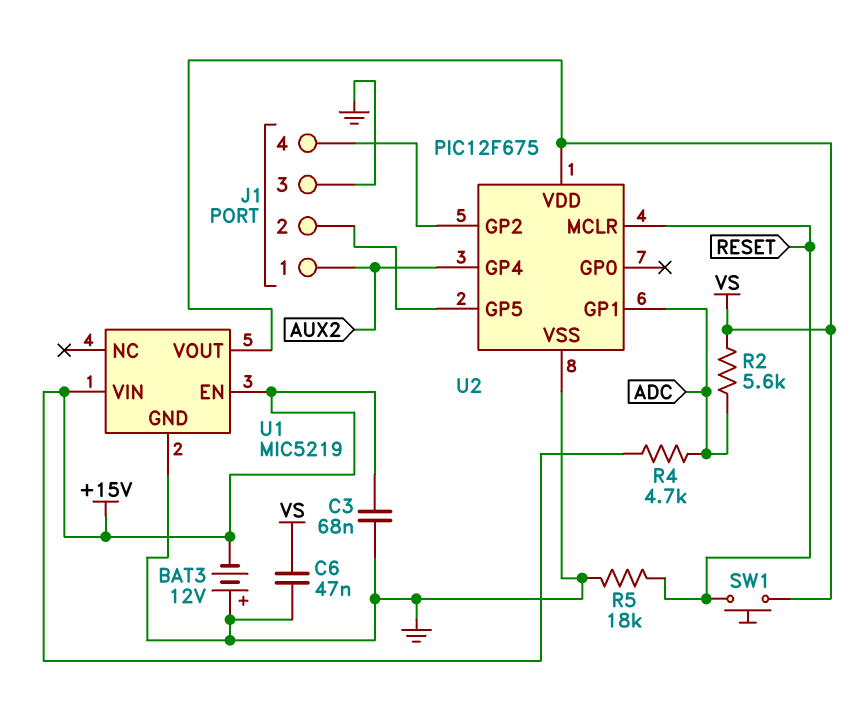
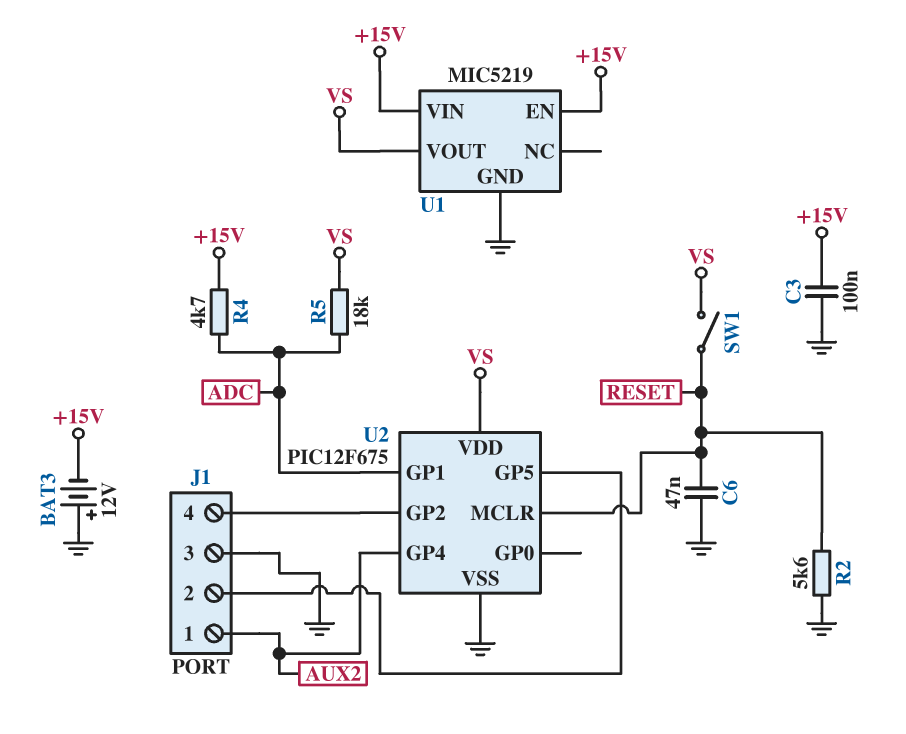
C3: 68nF (+15V, GND) -> 100nF (+15V, GND)
C6: 47nF (GND, VS) -> 47nF (GND, RESET)
R2: 5.6k (ADC, VS) -> 5.6k (GND, RESET)
R5: 18k (GND, RESET) -> 18k (ADC, VS)
SW1: button (RESET, VS) -> switch (RESET, VS)

